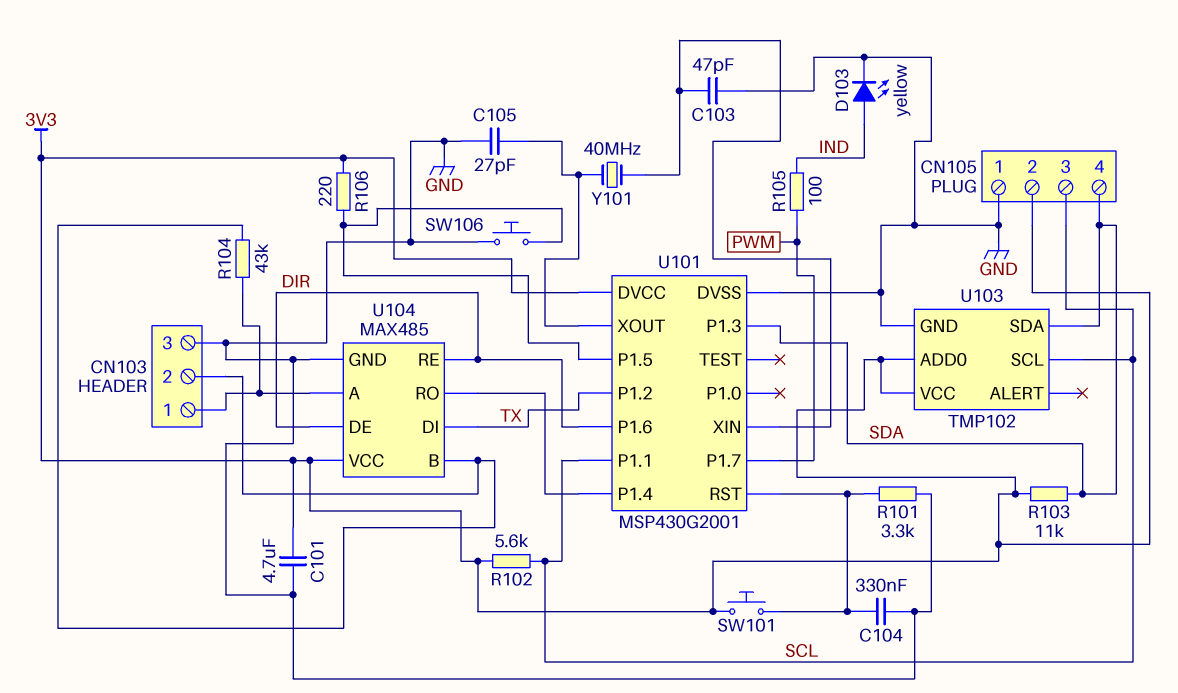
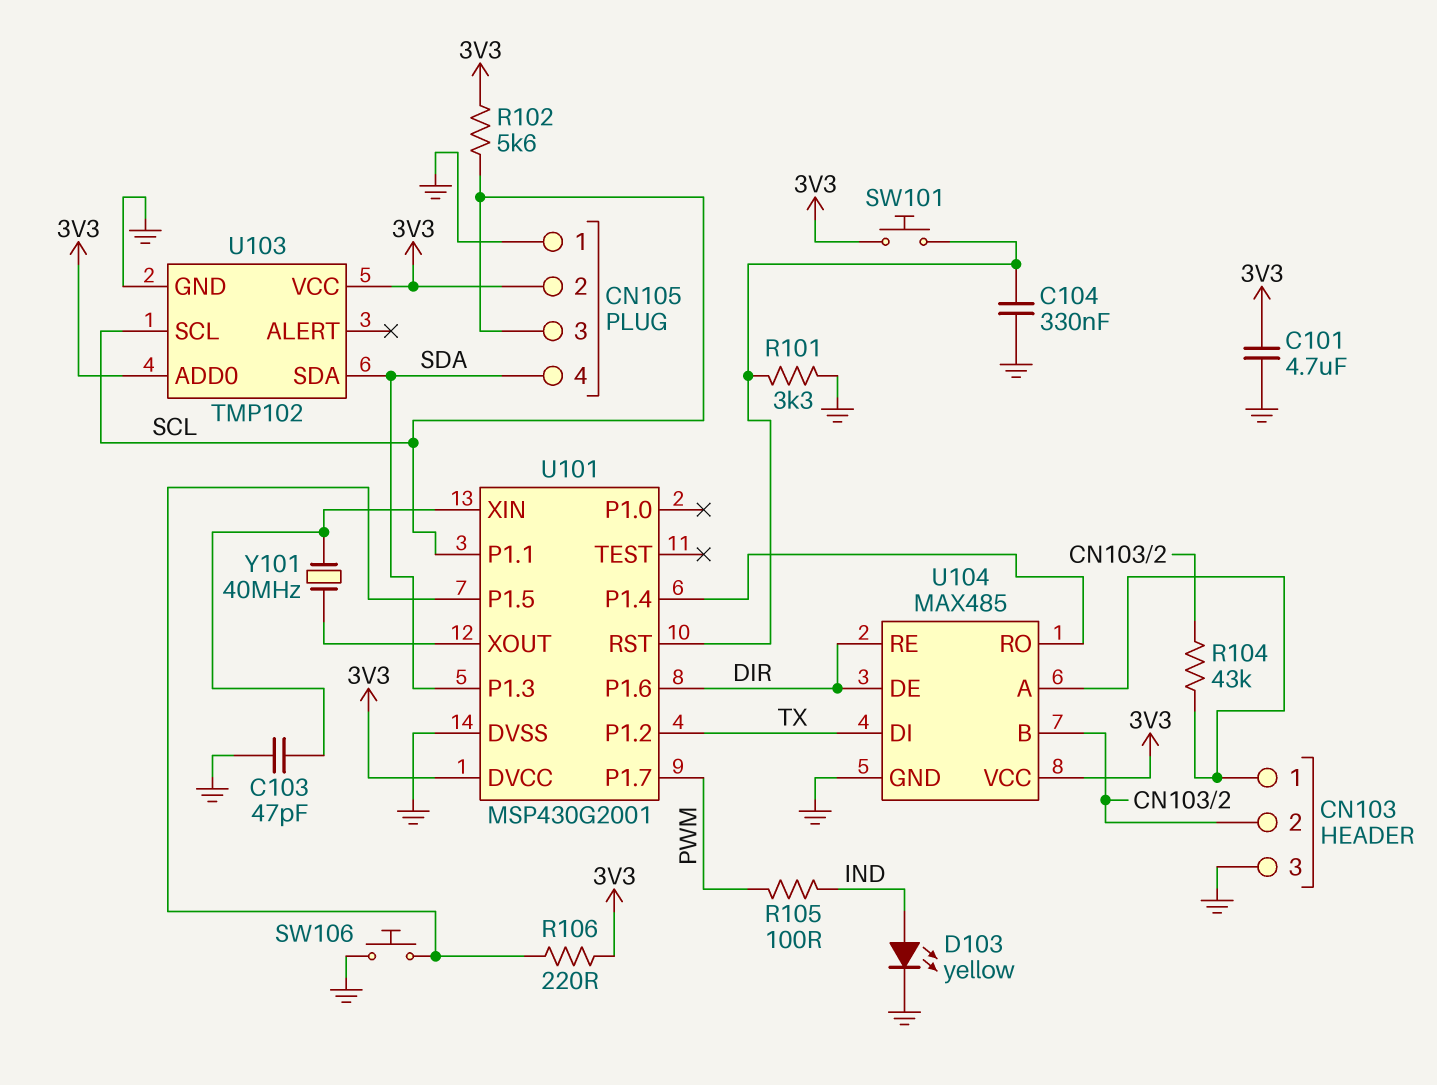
C105: 27pF (GND, U101/XOUT) -> none
R103: 11k (3V3, SDA) -> none

